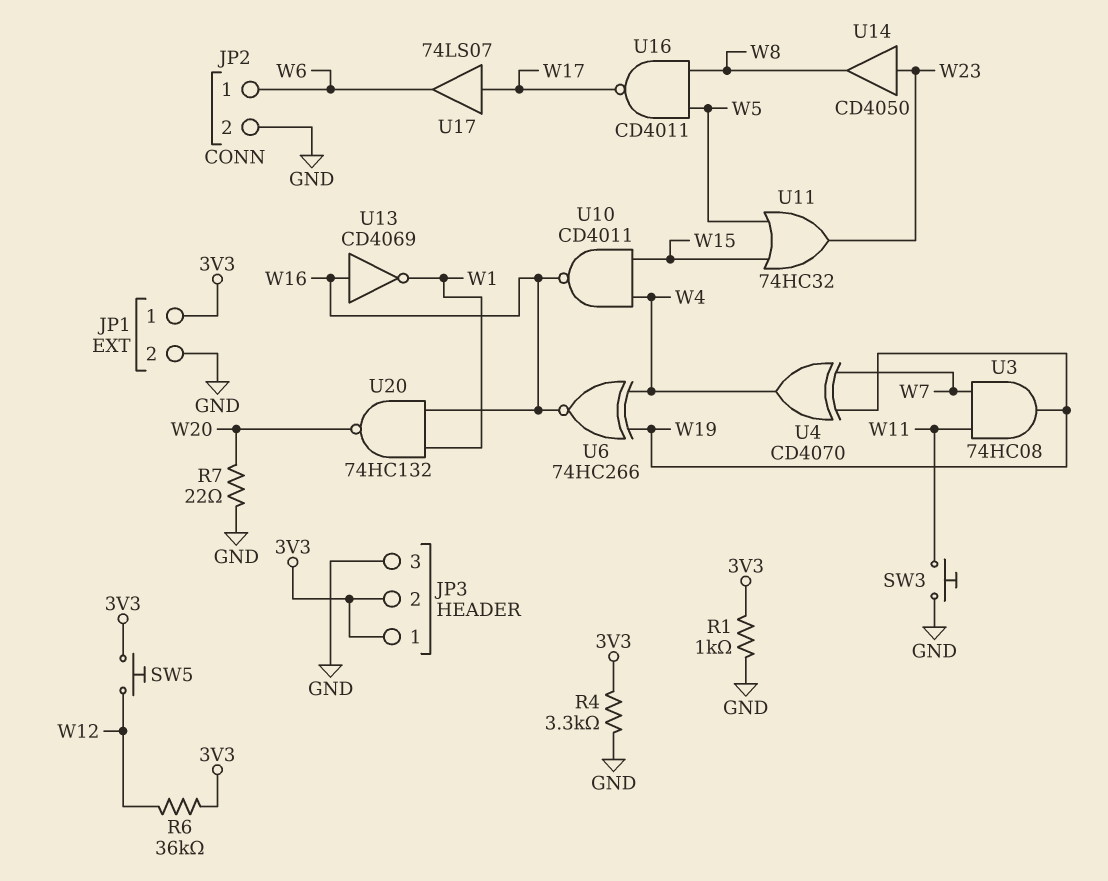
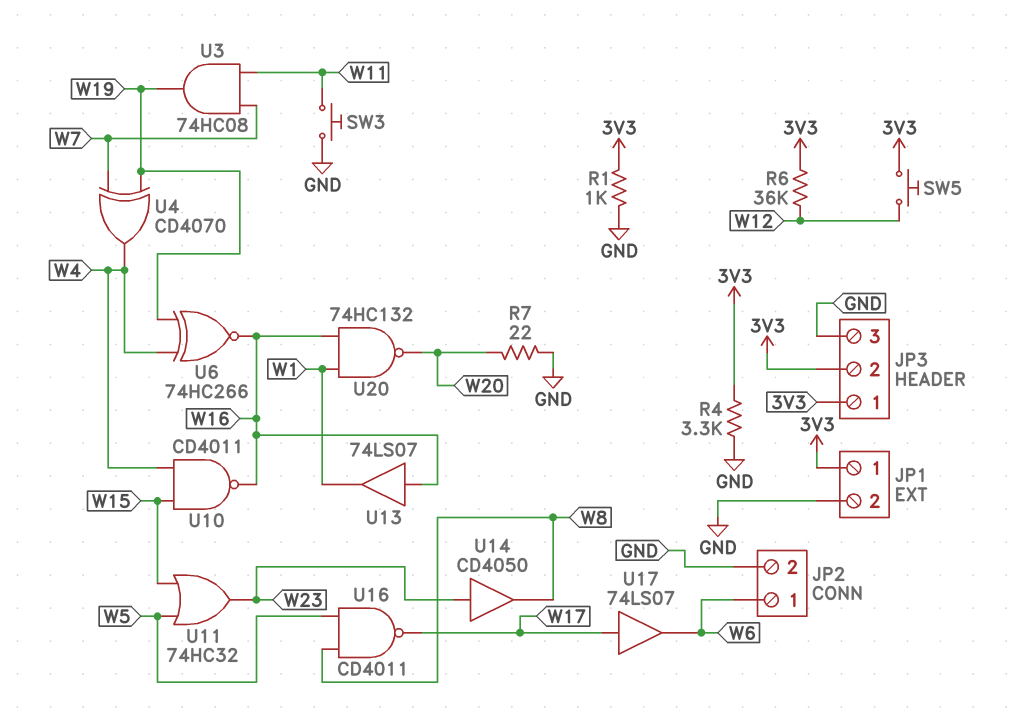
U13: NOT CD4069 (in W16, out W1) -> buffer 74LS07 (in W16, out W1)

